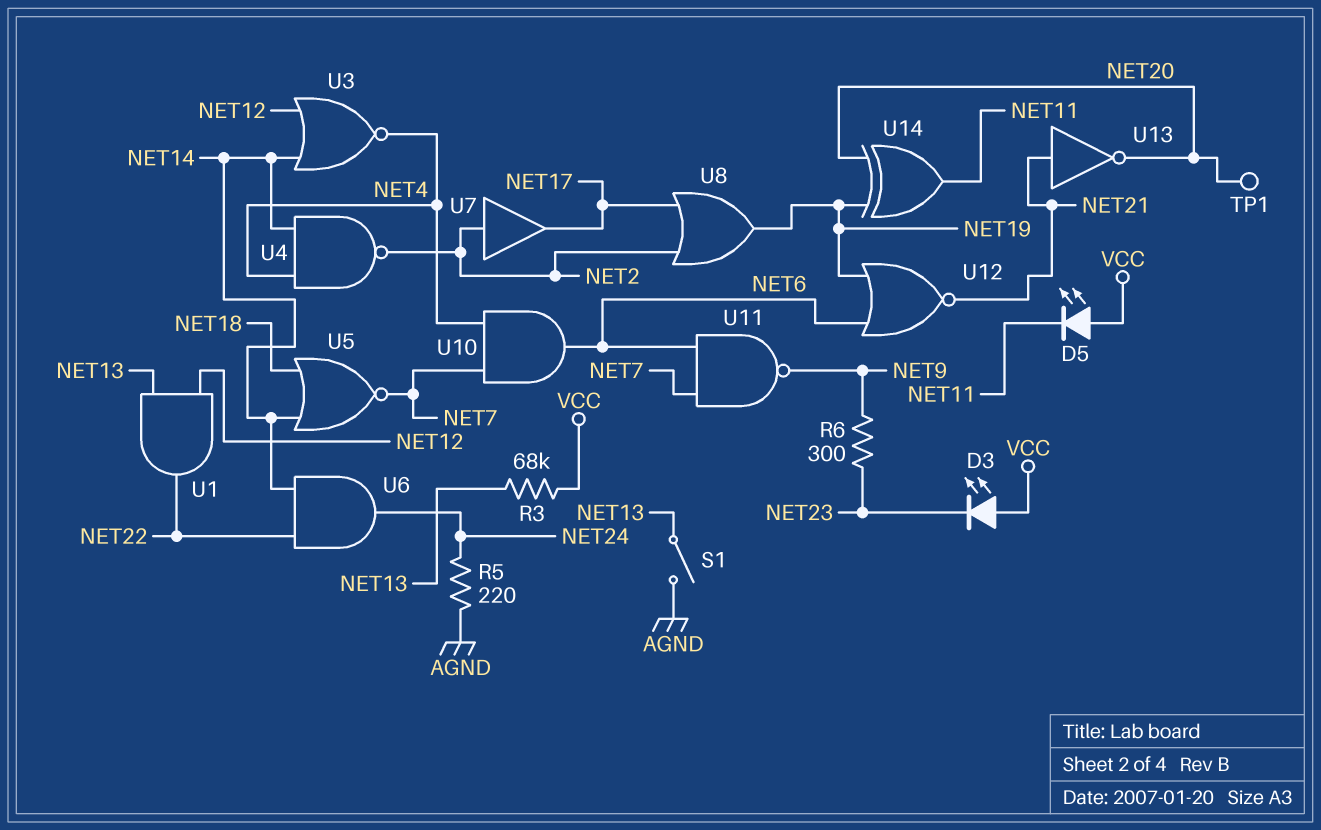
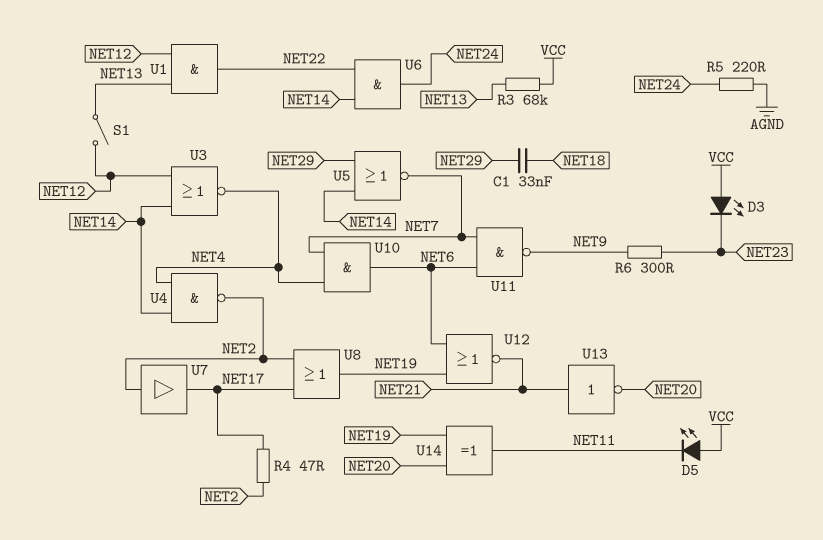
C1: none -> 33nF (NET18, NET29)
R4: none -> 47 (NET2, NET17)
S1: switch (AGND, NET13) -> switch (NET12, NET13)
TP1: test point (NET20) -> none
U5: NOR (in NET14, in NET18, out NET7) -> NOR (in NET14, in NET29, out NET7)

